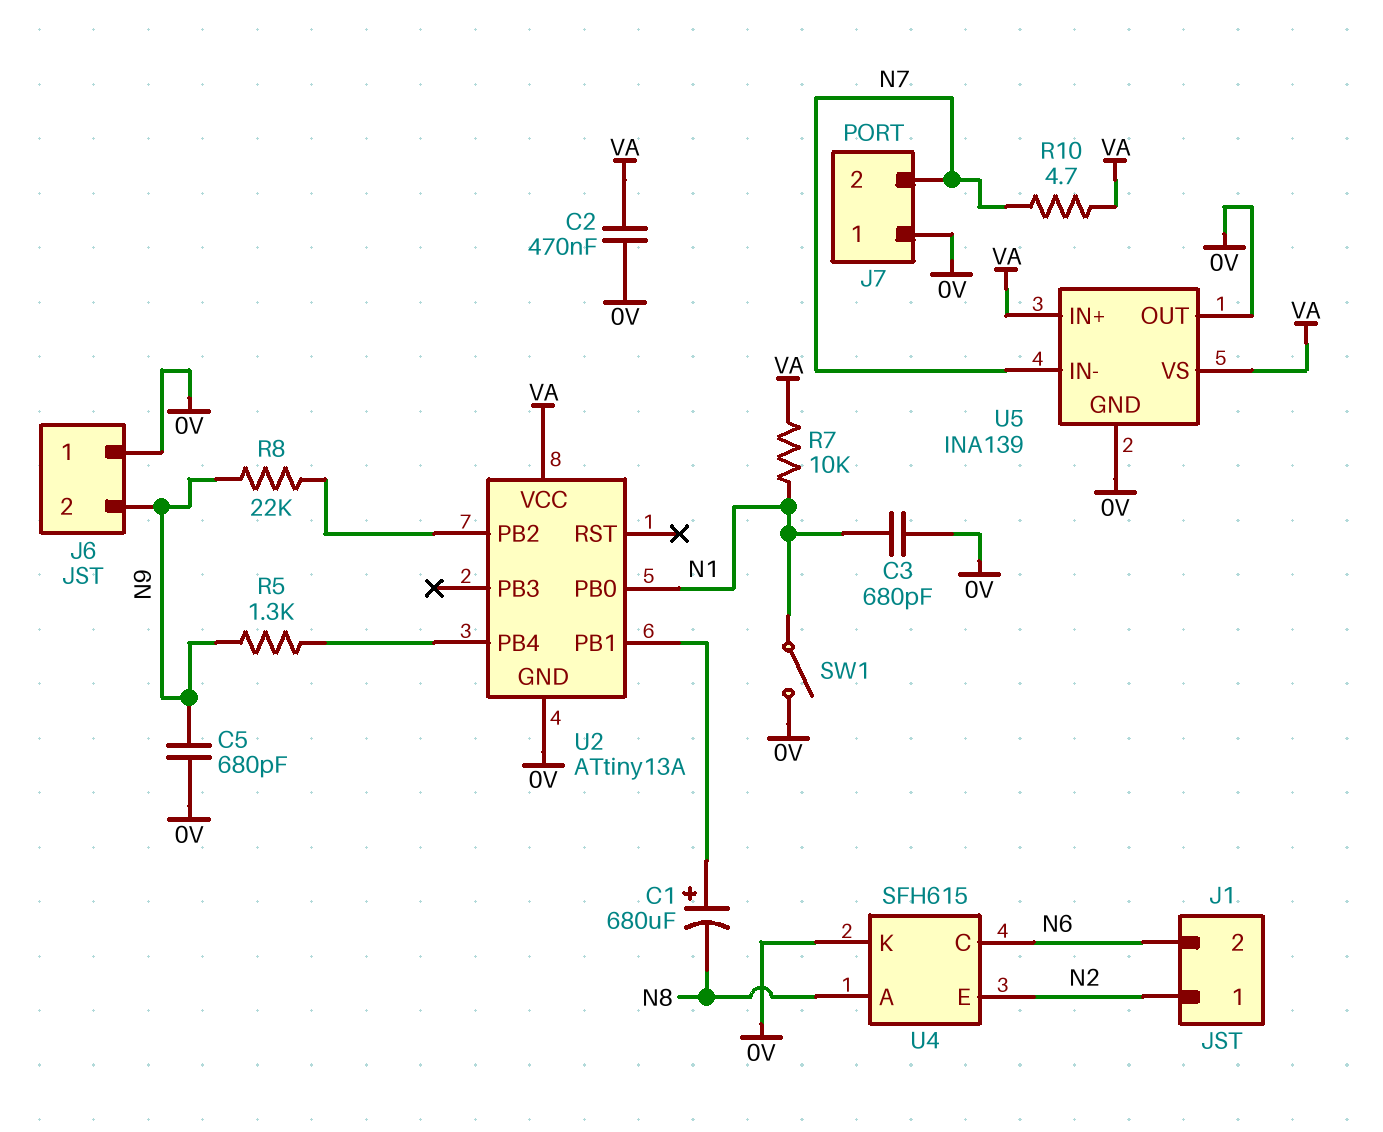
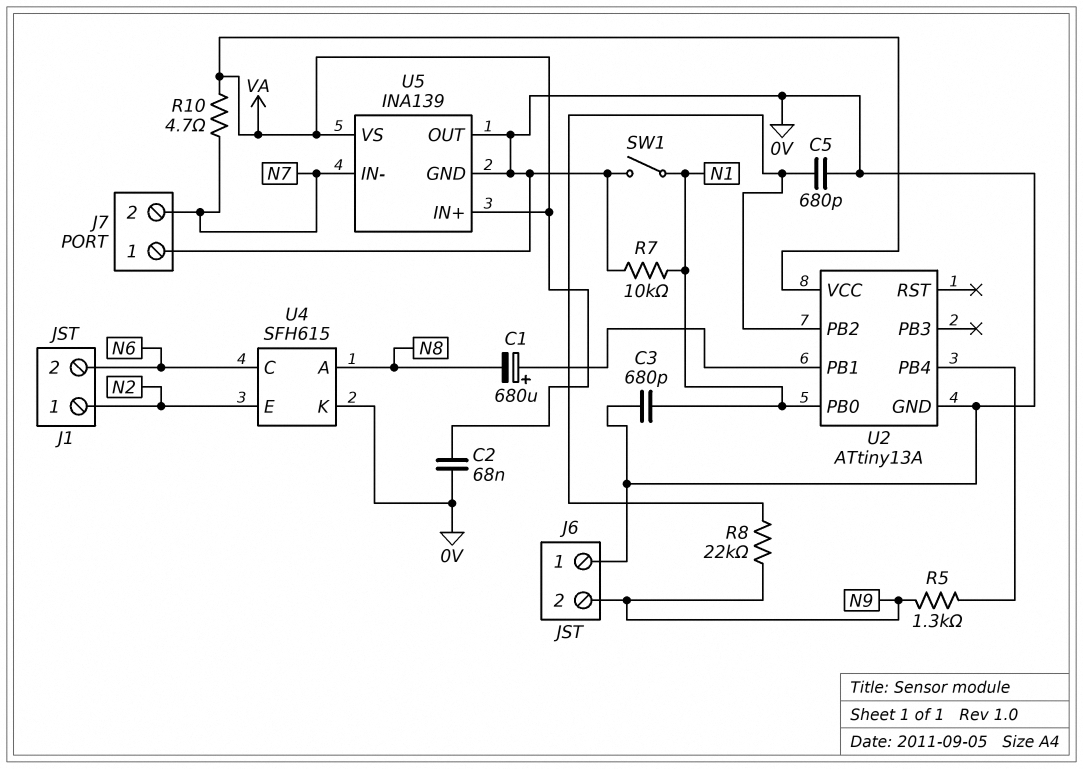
C2: 470nF (0V, VA) -> 68nF (0V, VA)
C5: 680pF (0V, N9) -> 680pF (0V, U2/PB2)
R7: 10k (N1, VA) -> 10k (0V, N1)

